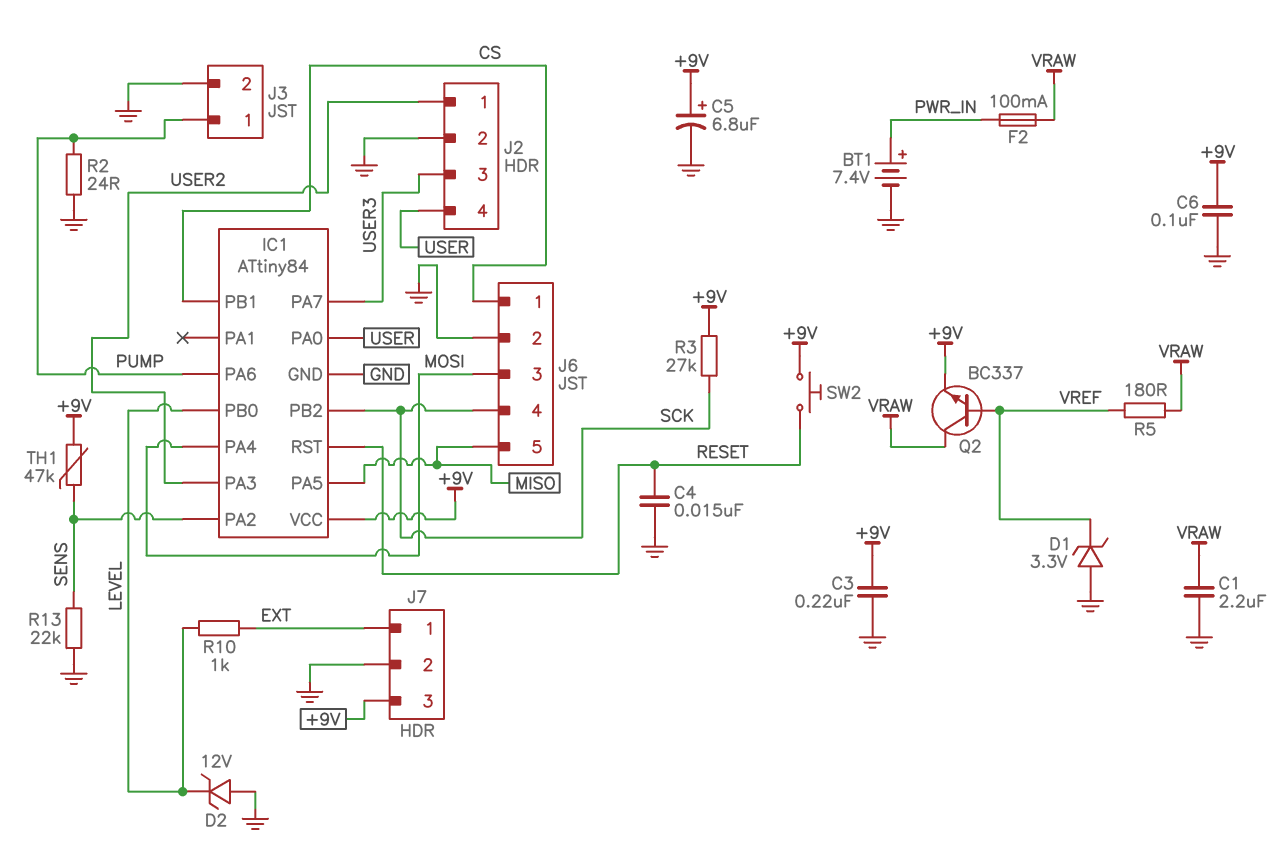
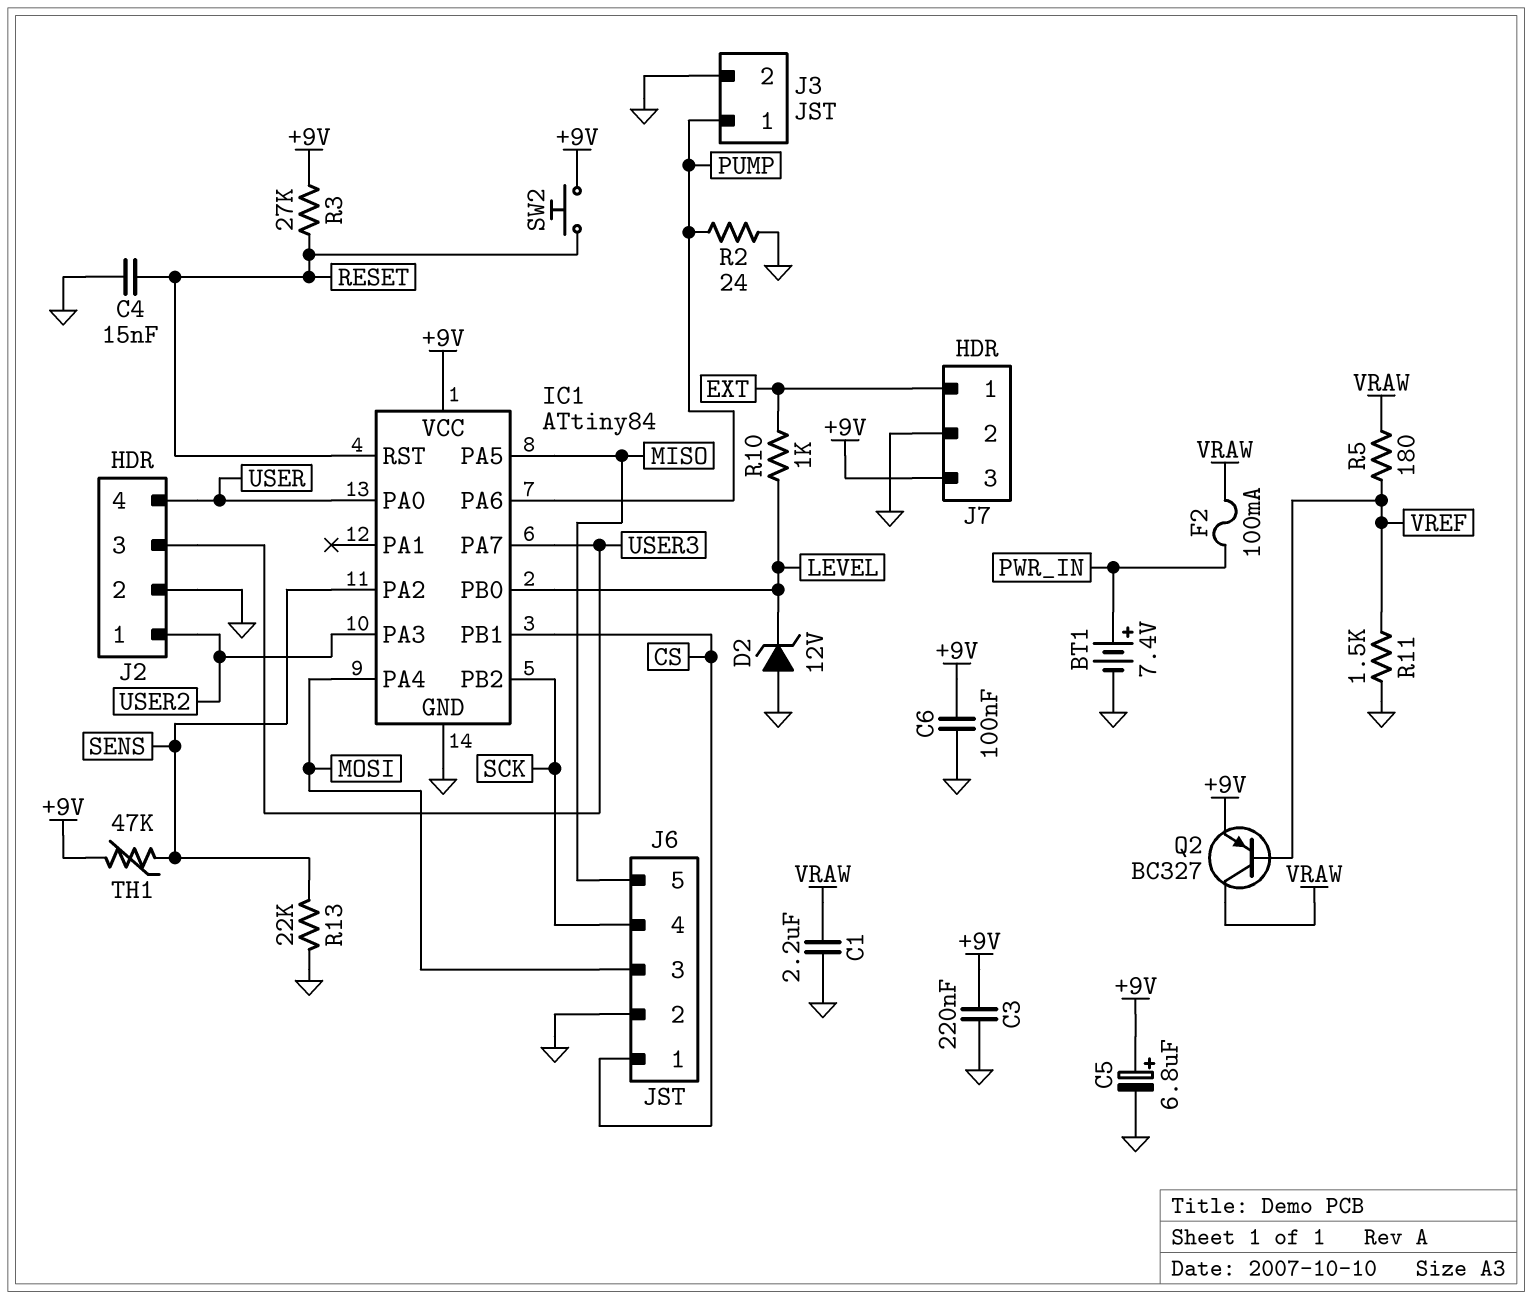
D1: zener 3.3V (A GND, K VREF) -> none
Q2: NPN BC337 (B VREF, C VRAW, E +9V) -> PNP BC327 (B VREF, C VRAW, E +9V)
R3: 27k (+9V, SCK) -> 27k (+9V, RESET)
R11: none -> 1.5k (GND, VREF)

